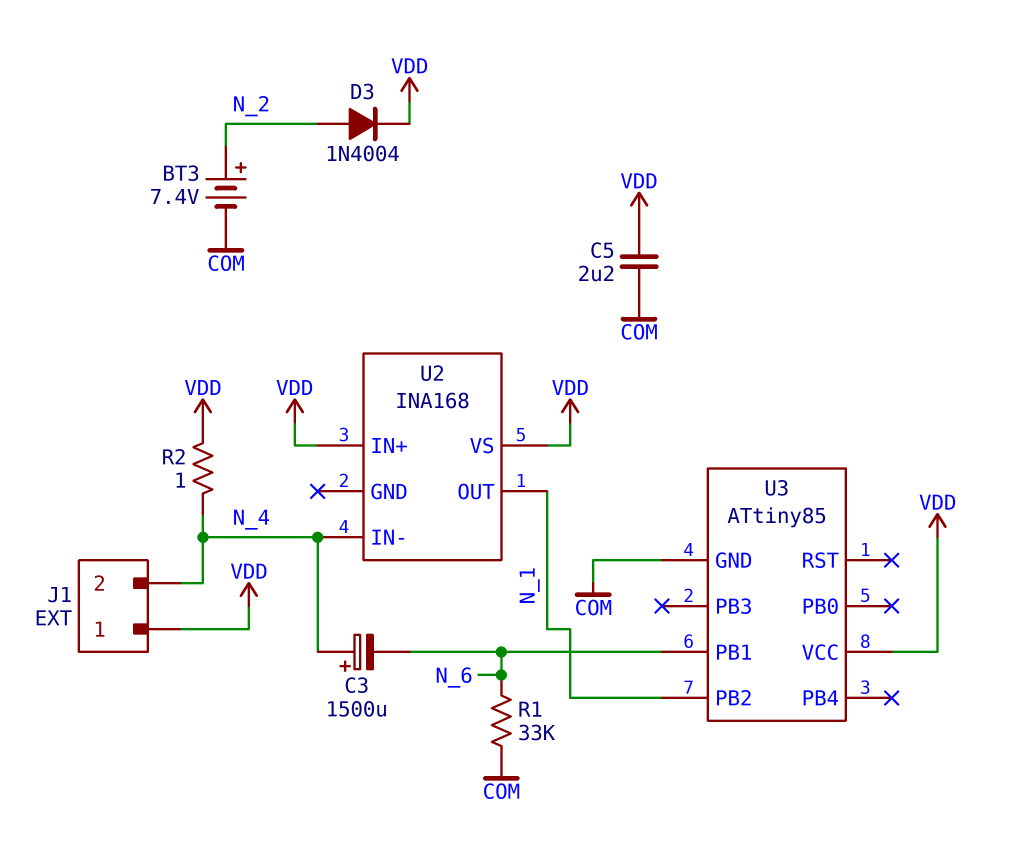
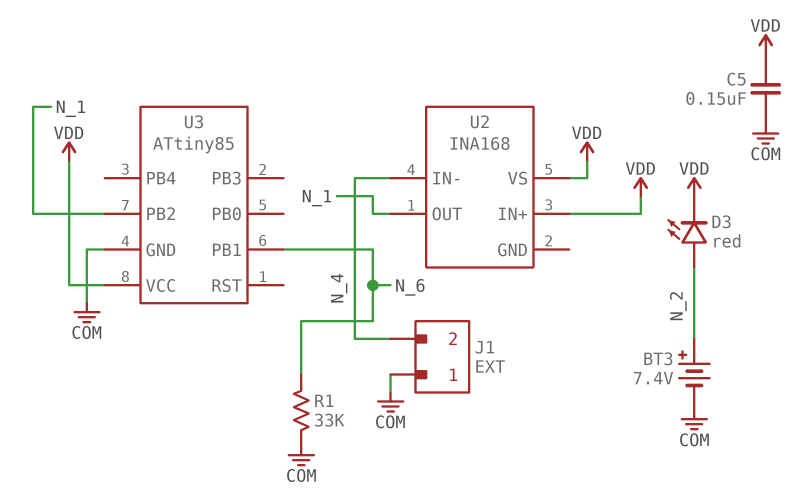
C3: 1500uF (plus N_4, minus N_6) -> none
C5: 2.2uF (COM, VDD) -> 150nF (COM, VDD)
D3: diode 1N4004 (A N_2, K VDD) -> LED red (A N_2, K VDD)
J1 pin 1: VDD -> COM
R2: 1 (N_4, VDD) -> none

